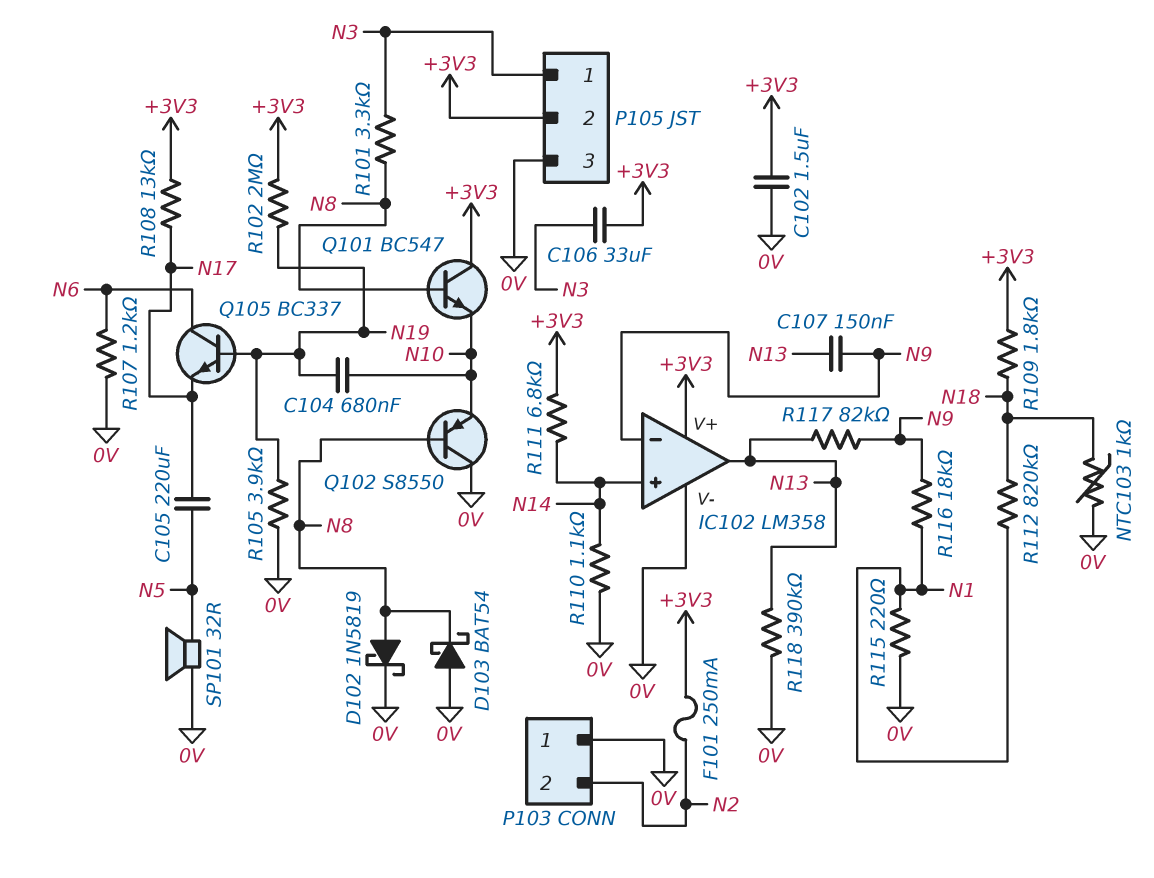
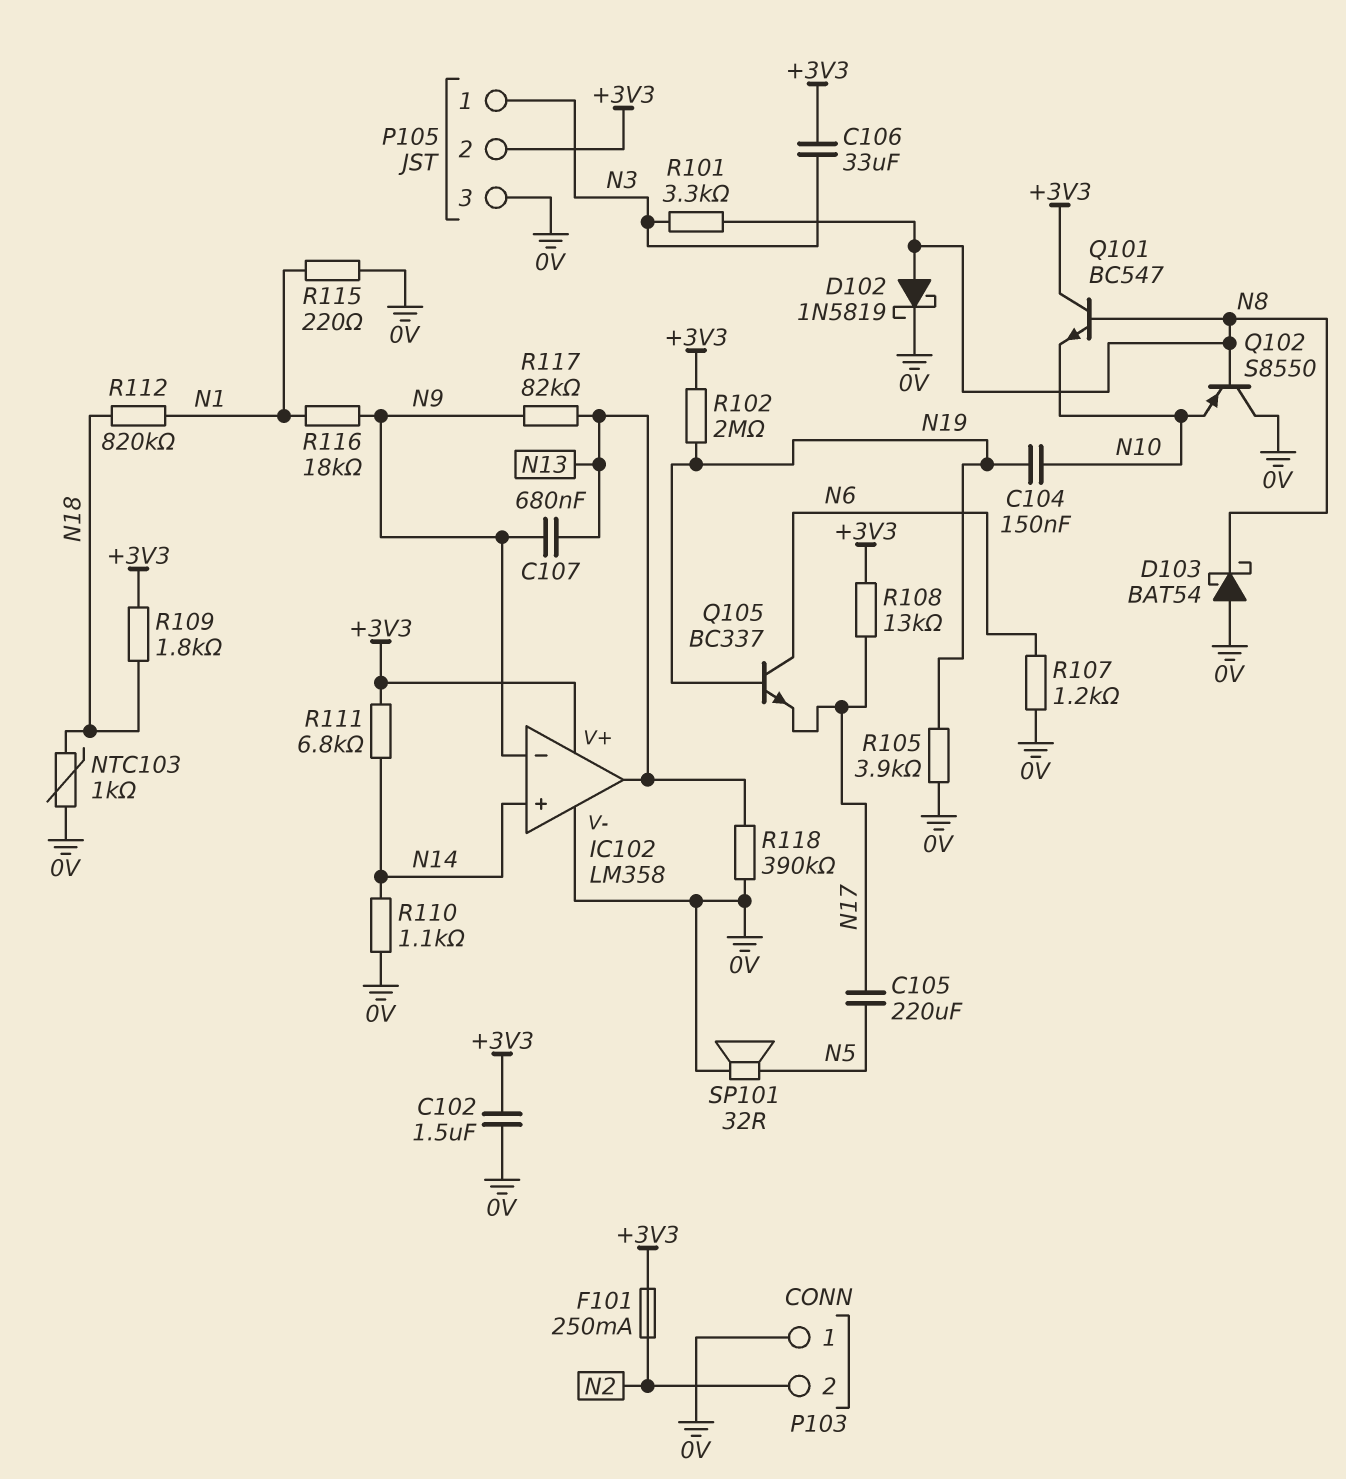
C104: 680nF (N10, N19) -> 150nF (N10, N19)
C107: 150nF (N9, N13) -> 680nF (N9, N13)

